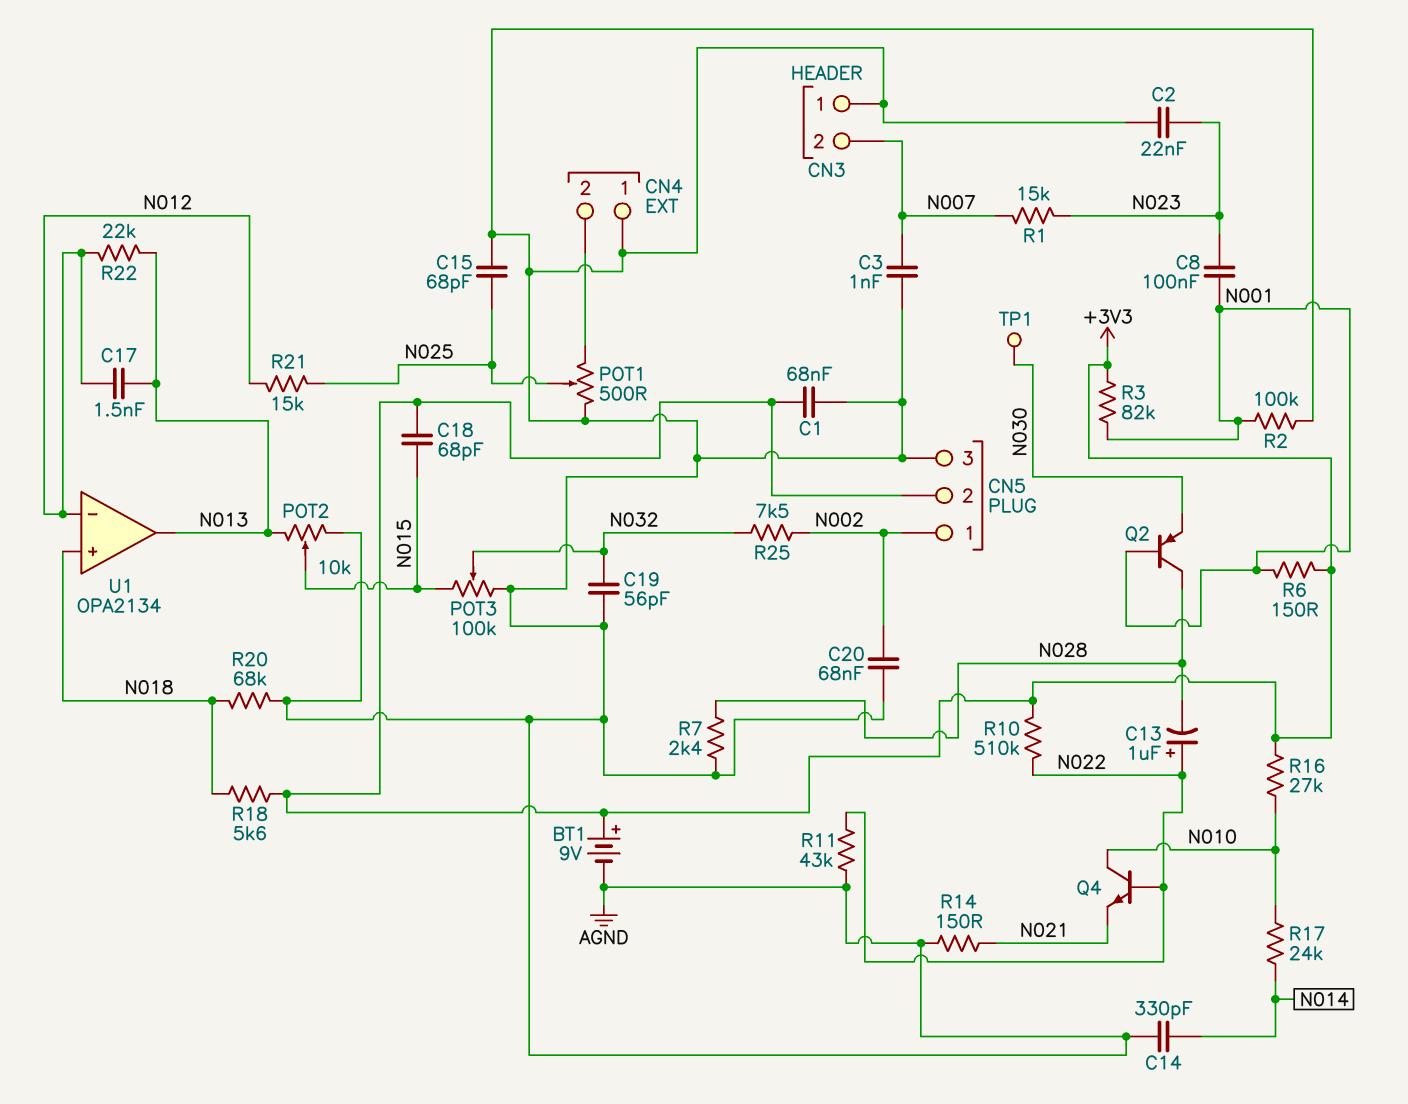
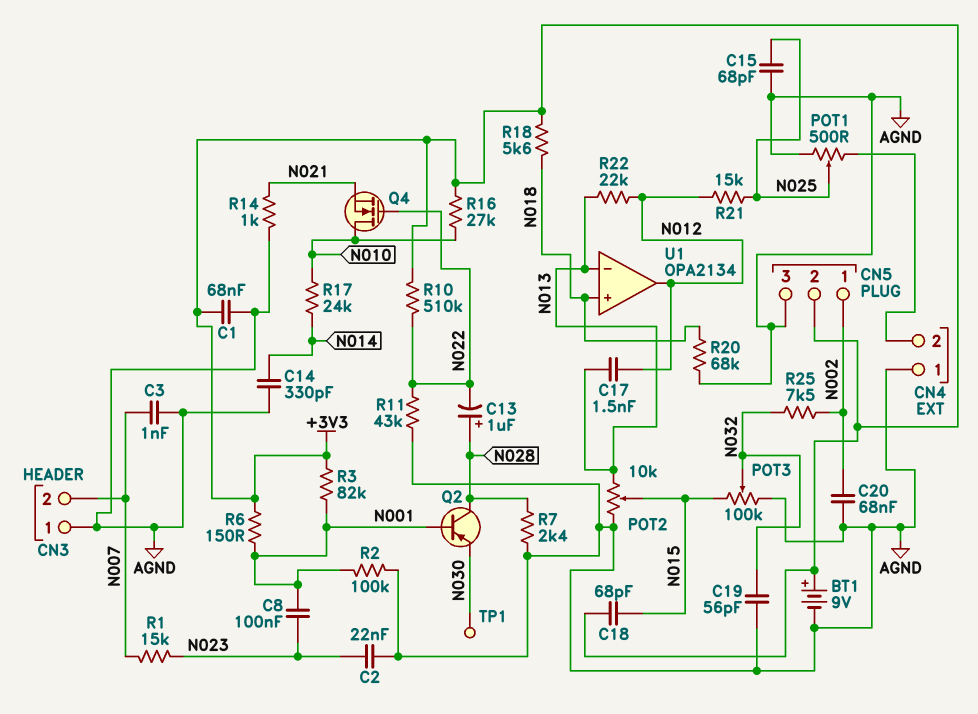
C13: 1uF (plus N022, minus N028) -> 1uF (plus N028, minus N022)
Q4: NPN (B N022, C N010, E N021) -> NMOS (G N022, D N010, S N021)
R14: 150 (AGND, N021) -> 1k (AGND, N021)
U1 pin in-: N012 -> N013
U1 pin out: N013 -> N012

